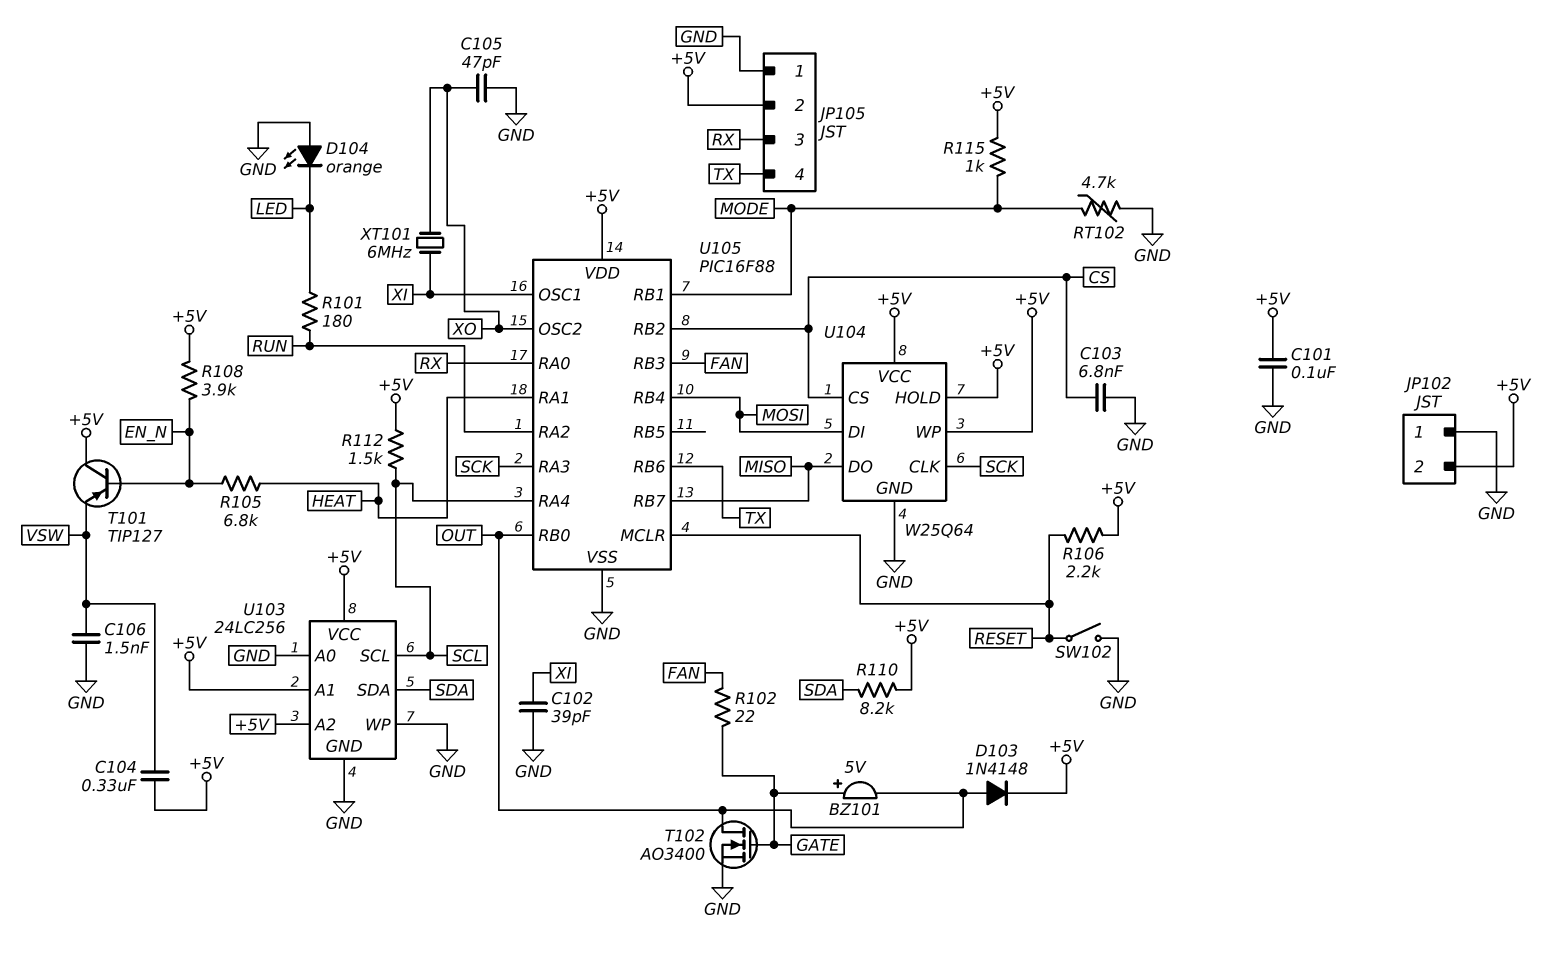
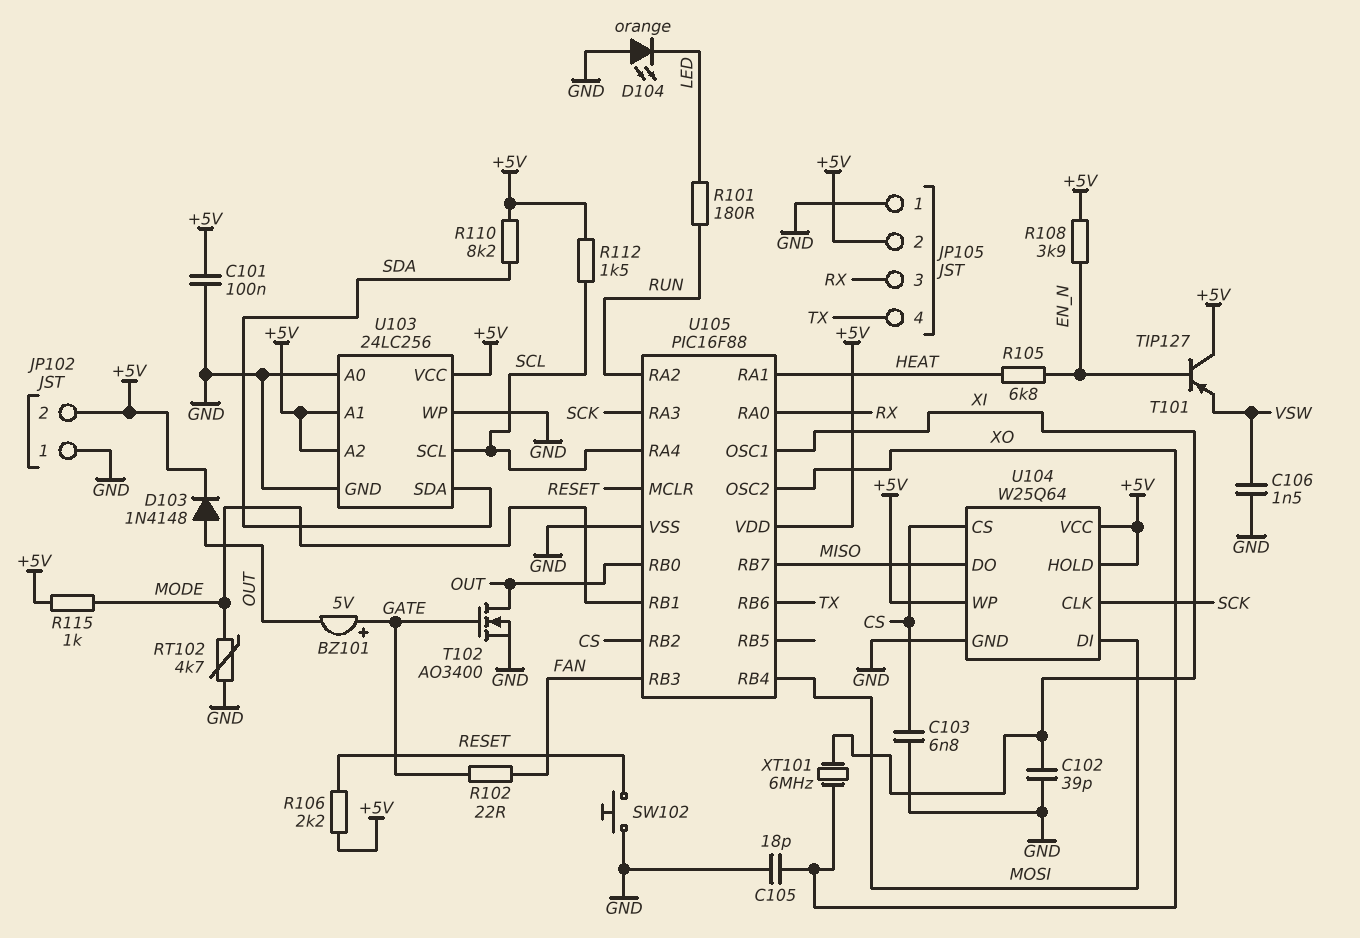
C104: 330nF (+5V, VSW) -> none
C105: 47pF (GND, XO) -> 18pF (GND, XO)
SW102: switch (GND, RESET) -> button (GND, RESET)

